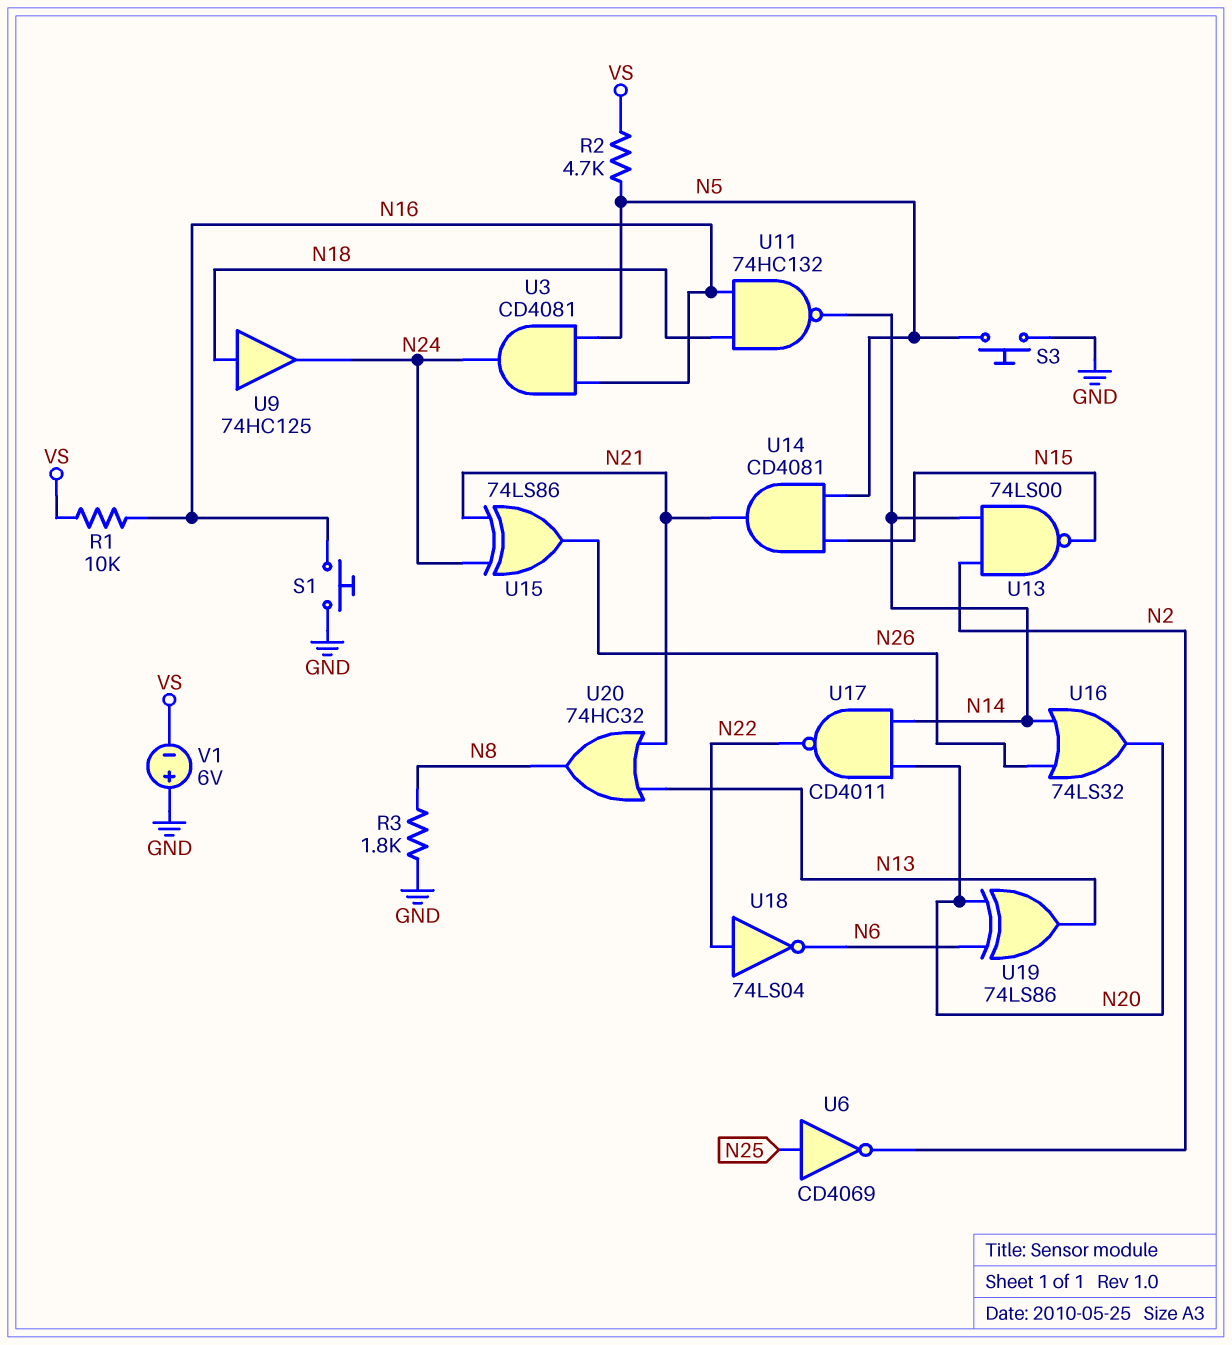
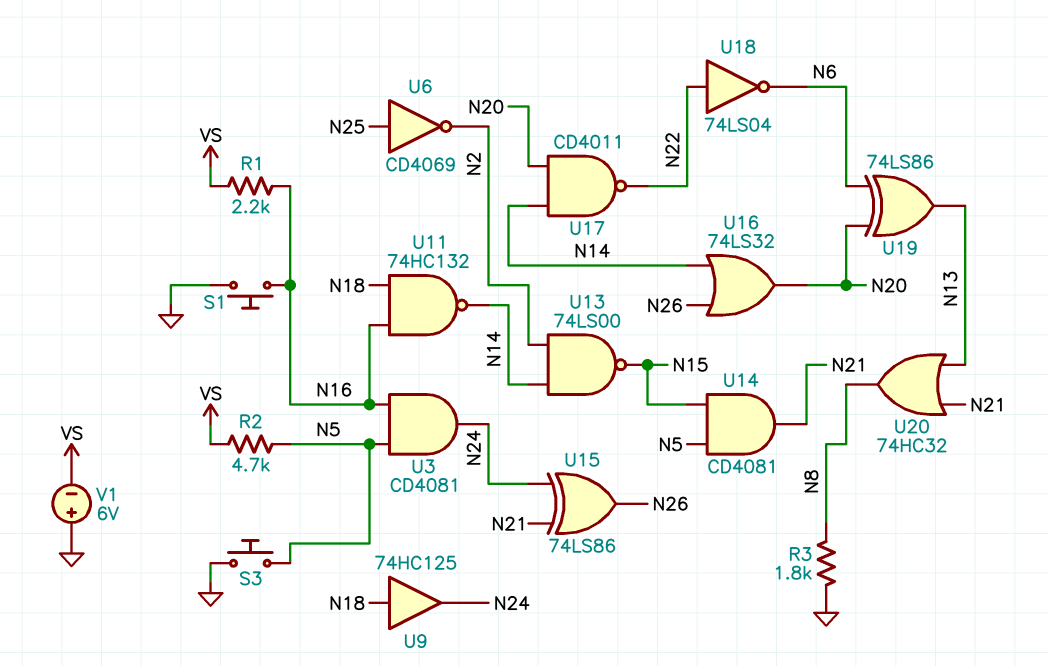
R1: 10k (N16, VS) -> 2.2k (N16, VS)

